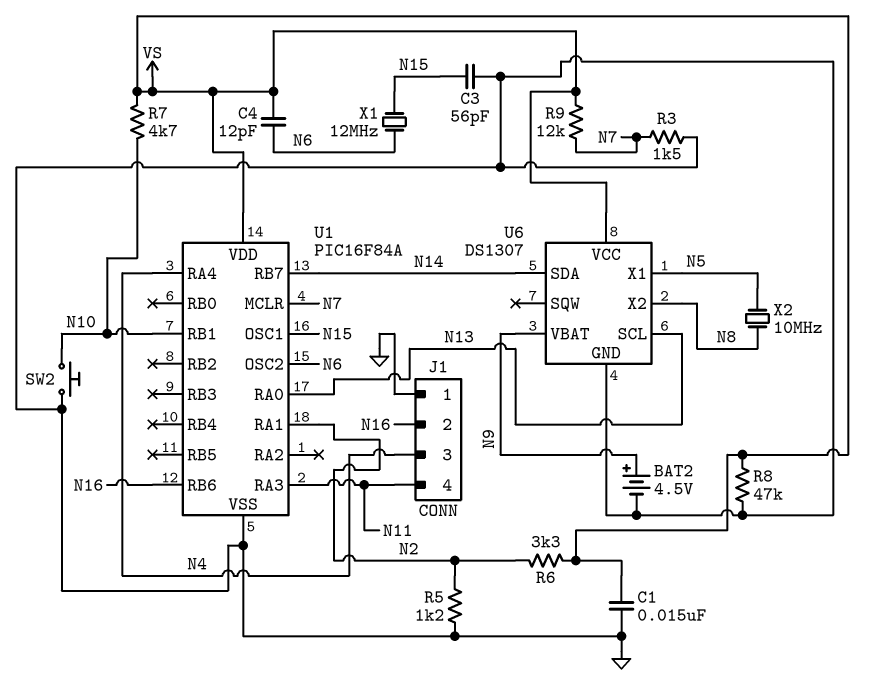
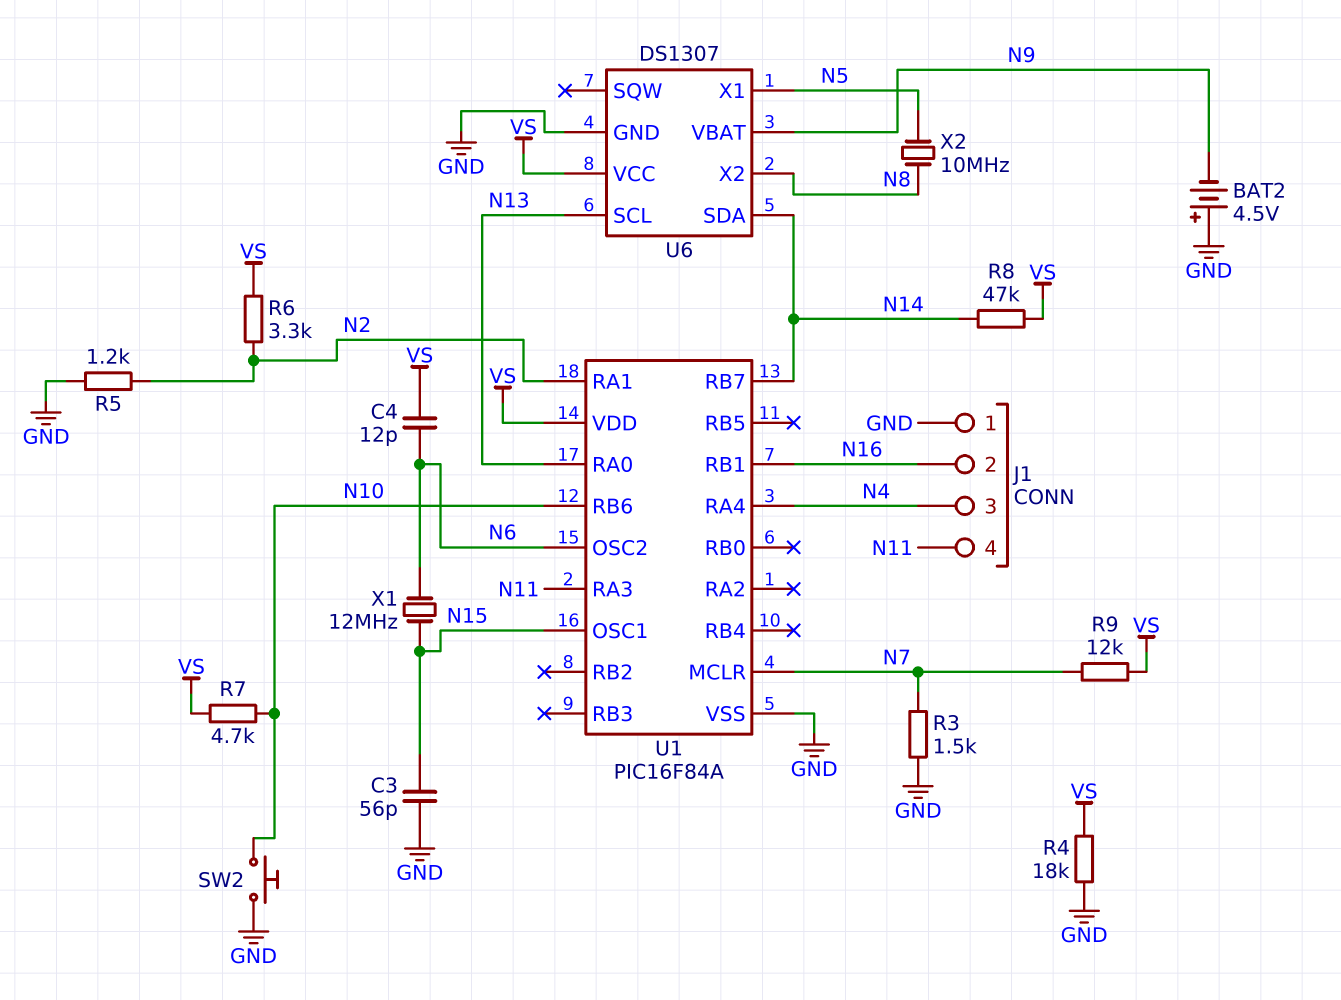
BAT2: 4.5V (plus N9, minus GND) -> 4.5V (plus GND, minus N9)
C1: 15nF (GND, VS) -> none
R4: none -> 18k (GND, VS)
R8: 47k (GND, VS) -> 47k (N14, VS)
U1 pin RB1: N10 -> N16
U1 pin RB6: N16 -> N10

